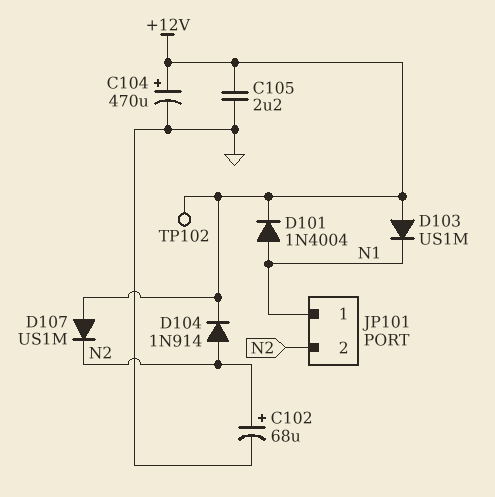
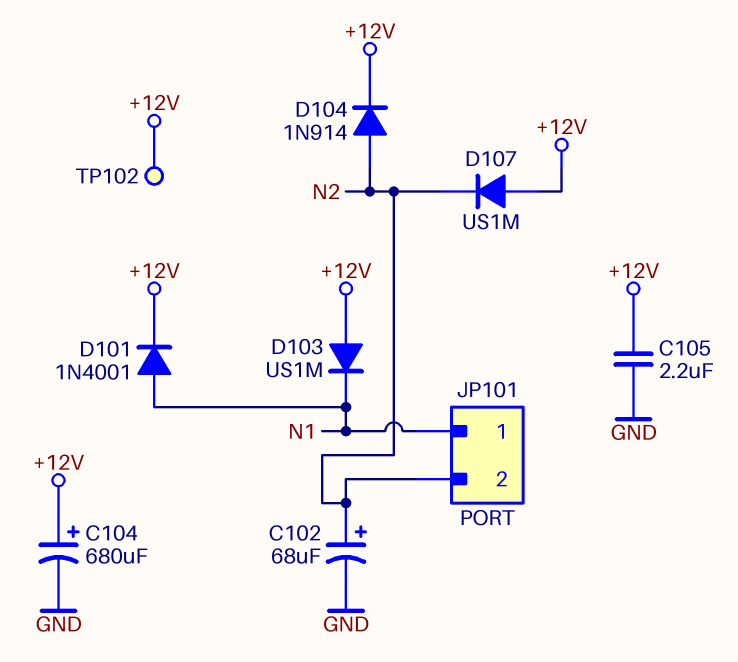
C104: 470uF (plus +12V, minus GND) -> 680uF (plus +12V, minus GND)
D101: diode 1N4004 (A N1, K +12V) -> diode 1N4001 (A N1, K +12V)

